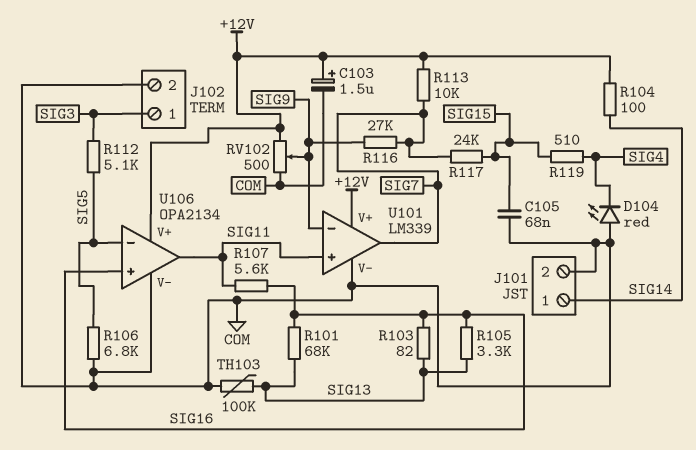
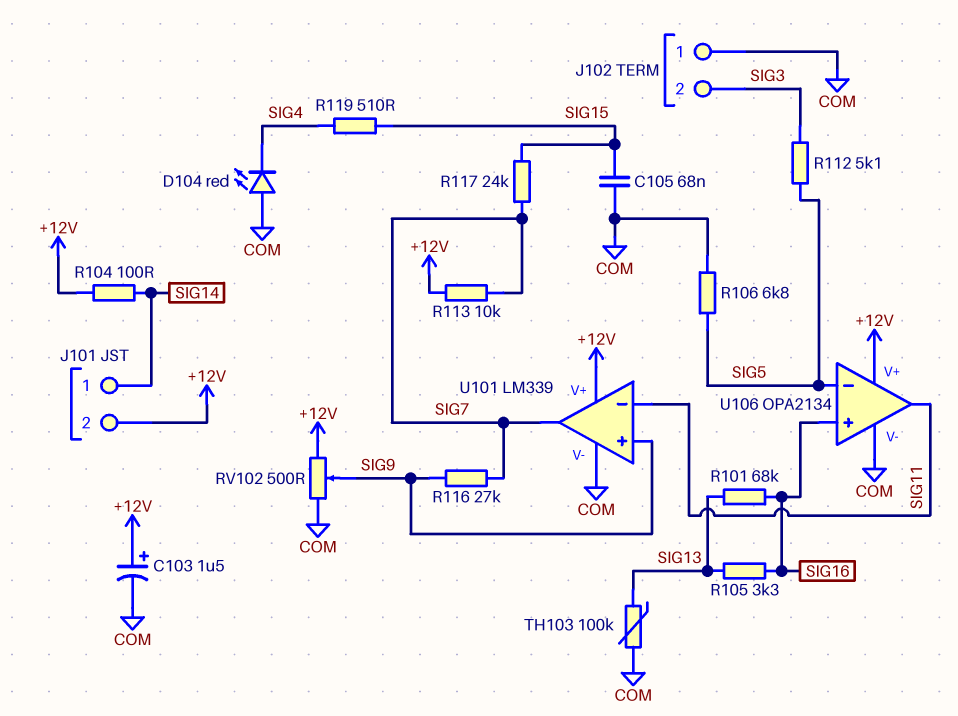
J101 pin 2: COM -> +12V
J102 pin 1: SIG3 -> COM
J102 pin 2: COM -> SIG3
R103: 82 (SIG13, SIG16) -> none
R107: 5.6k (SIG11, SIG16) -> none
U101 pin in+: SIG11 -> SIG9
U101 pin in-: SIG9 -> SIG11

